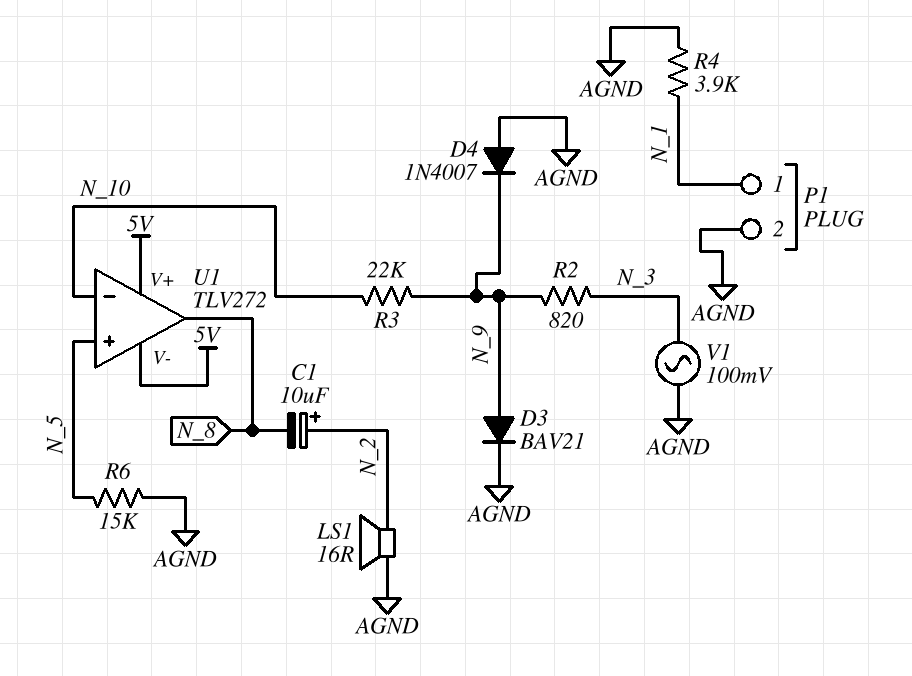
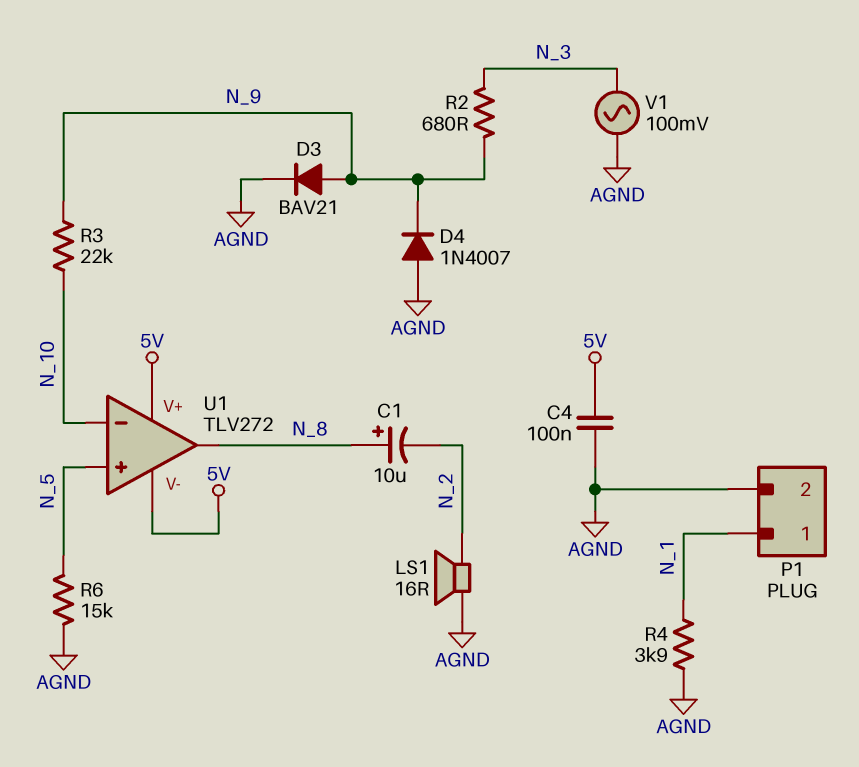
C1: 10uF (plus N_2, minus N_8) -> 10uF (plus N_8, minus N_2)
C4: none -> 100nF (5V, AGND)
R2: 820 (N_3, N_9) -> 680 (N_3, N_9)

